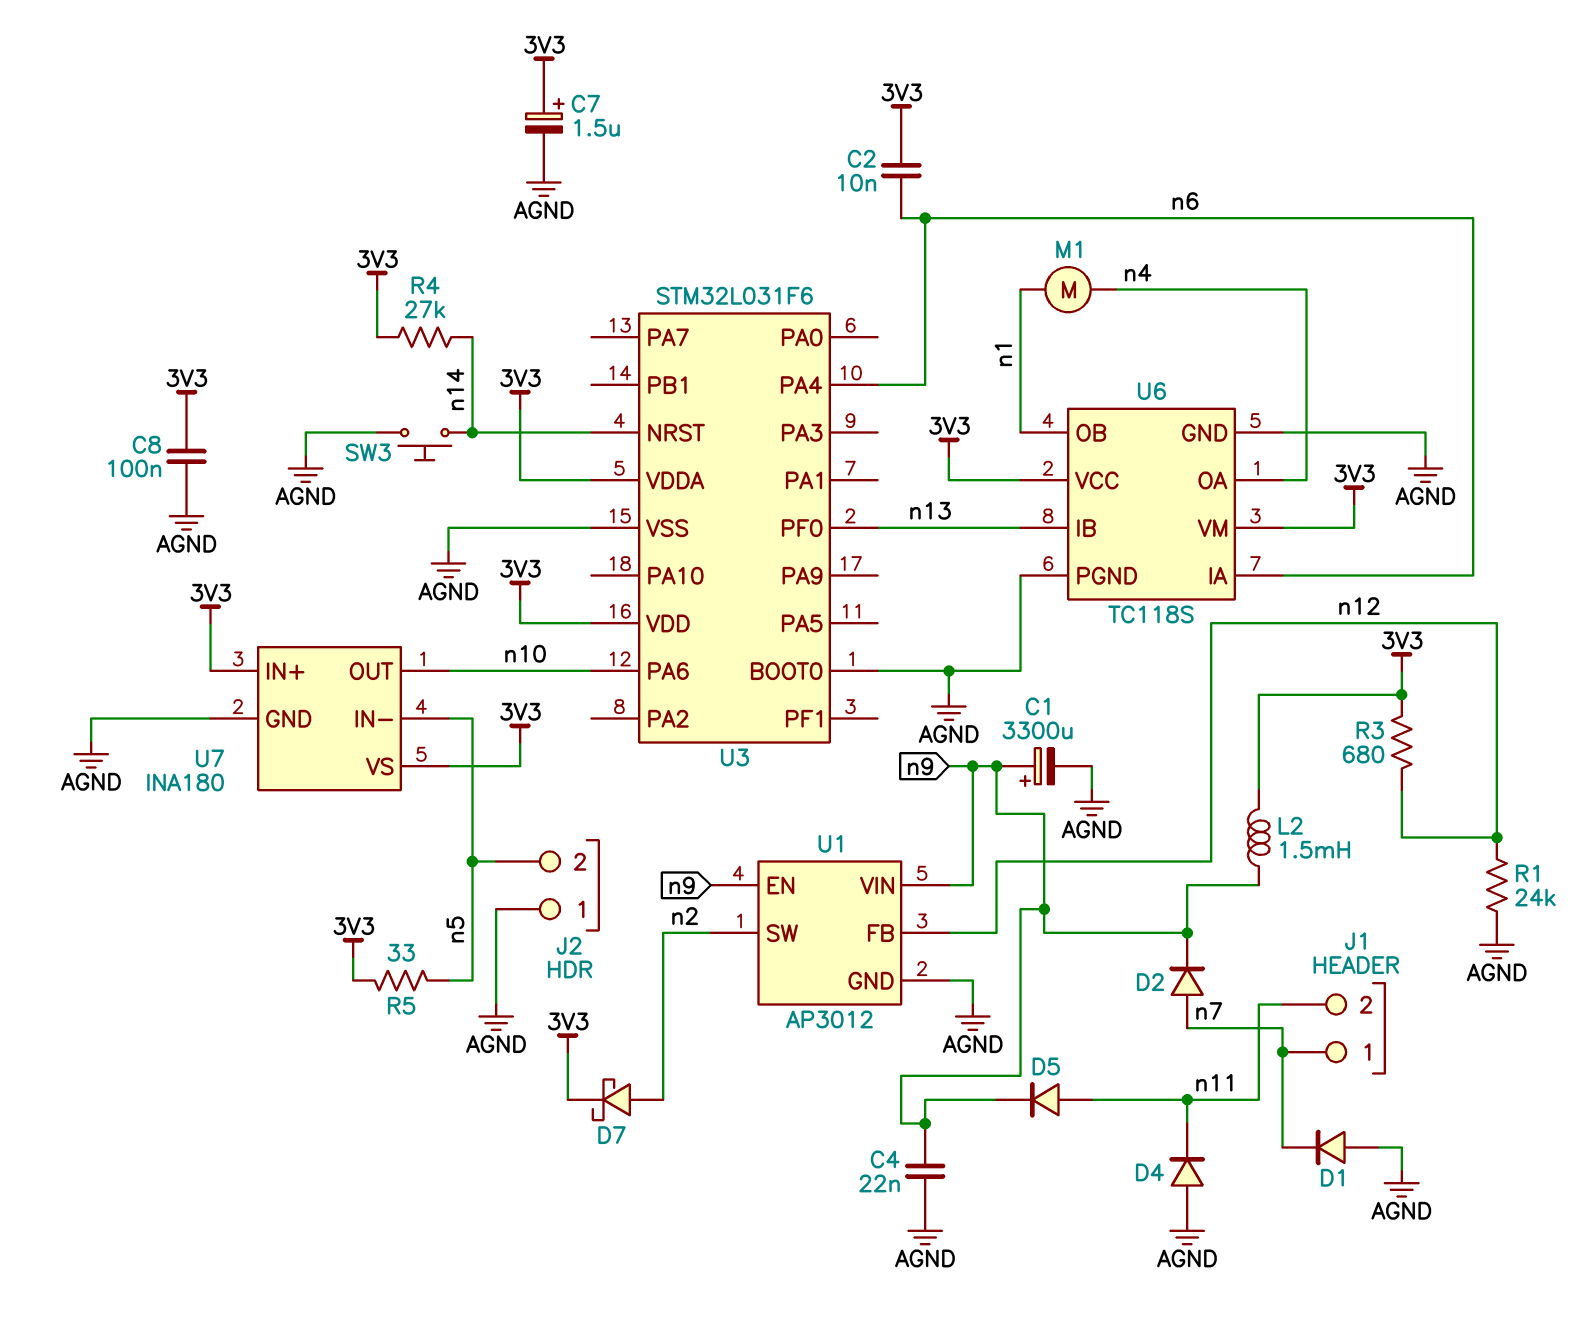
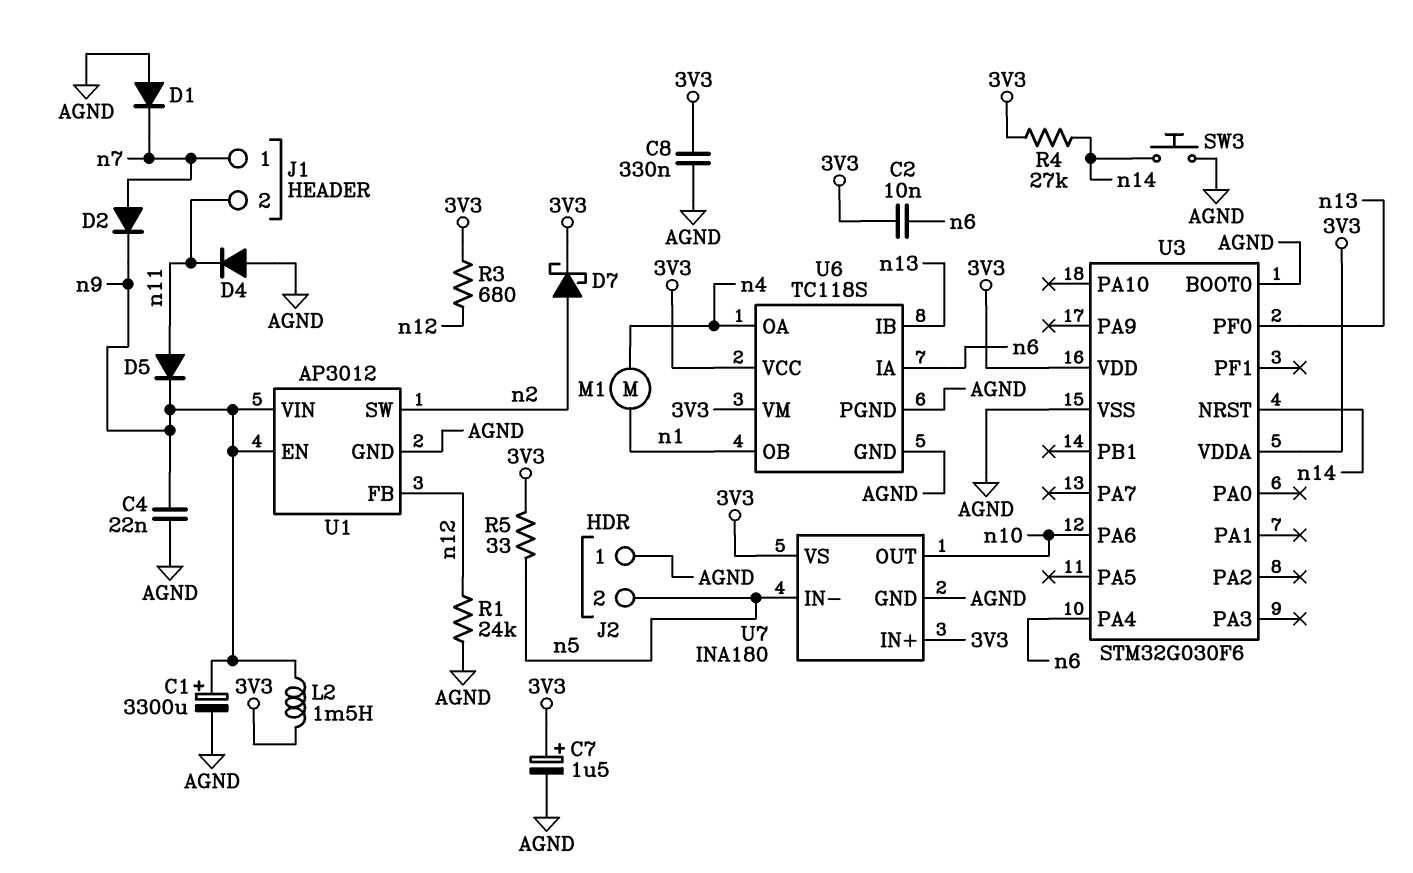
C8: 100nF (3V3, AGND) -> 330nF (3V3, AGND)
U3: STM32L031F6 -> STM32G030F6

